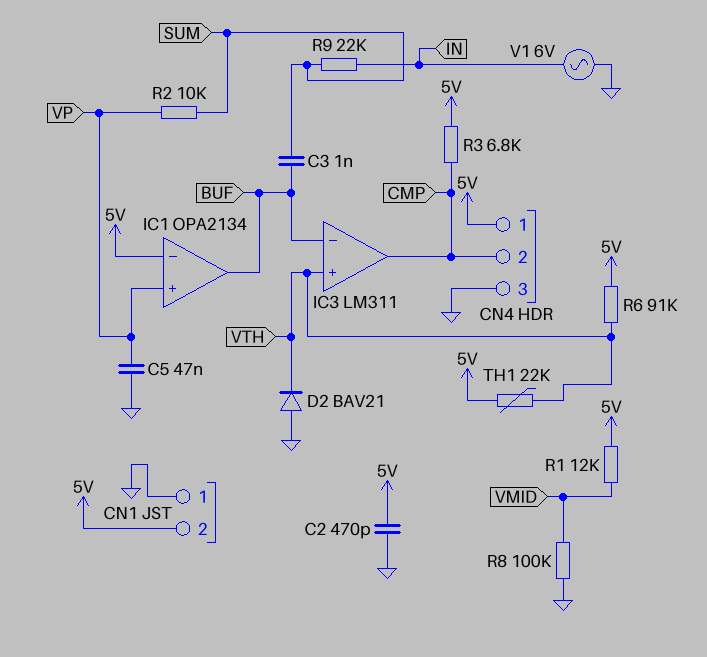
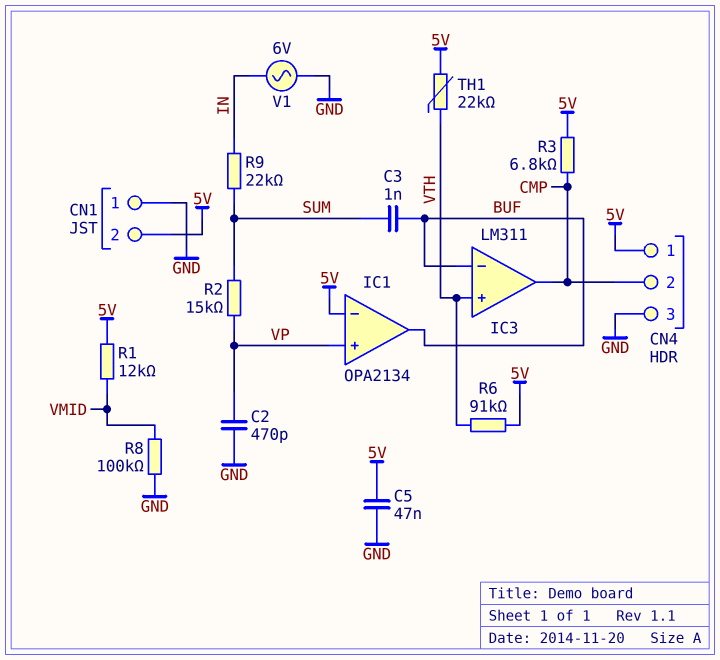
C2: 470pF (5V, GND) -> 470pF (GND, VP)
C5: 47nF (GND, VP) -> 47nF (5V, GND)
D2: diode BAV21 (A GND, K VTH) -> none
R2: 10k (SUM, VP) -> 15k (SUM, VP)

